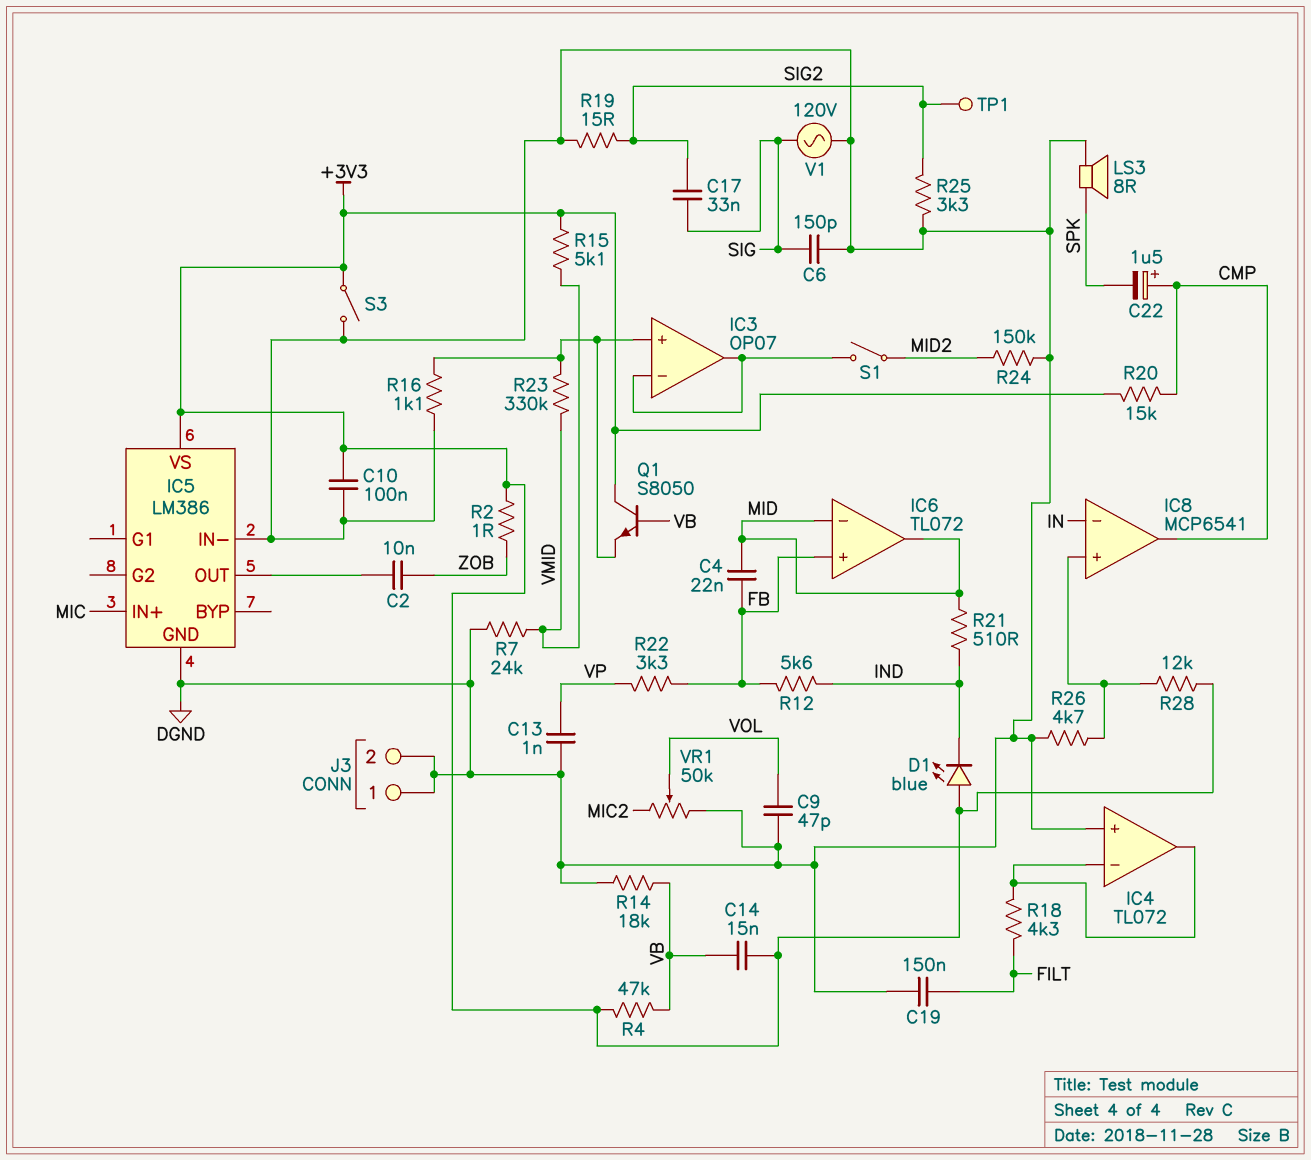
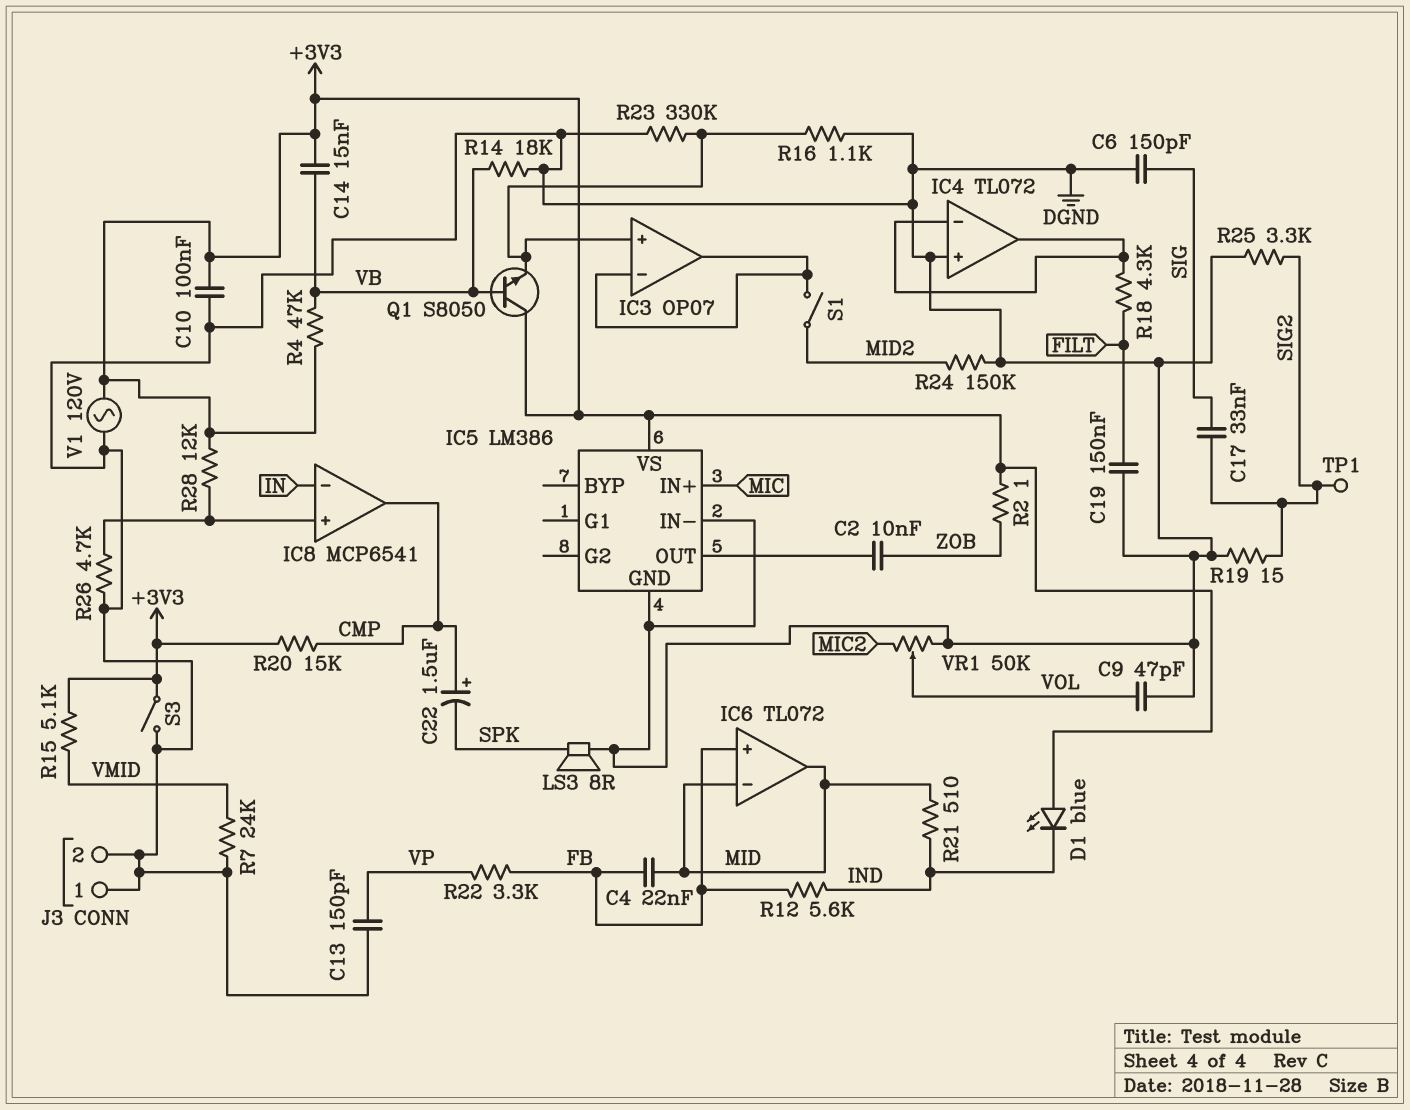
C13: 1nF (DGND, VP) -> 150pF (DGND, VP)
R23: 330k (IC3/in+, VMID) -> 330k (DGND, IC3/in+)
V1: AC 120V (DGND, SIG) -> AC 120V (+3V3, DGND)

